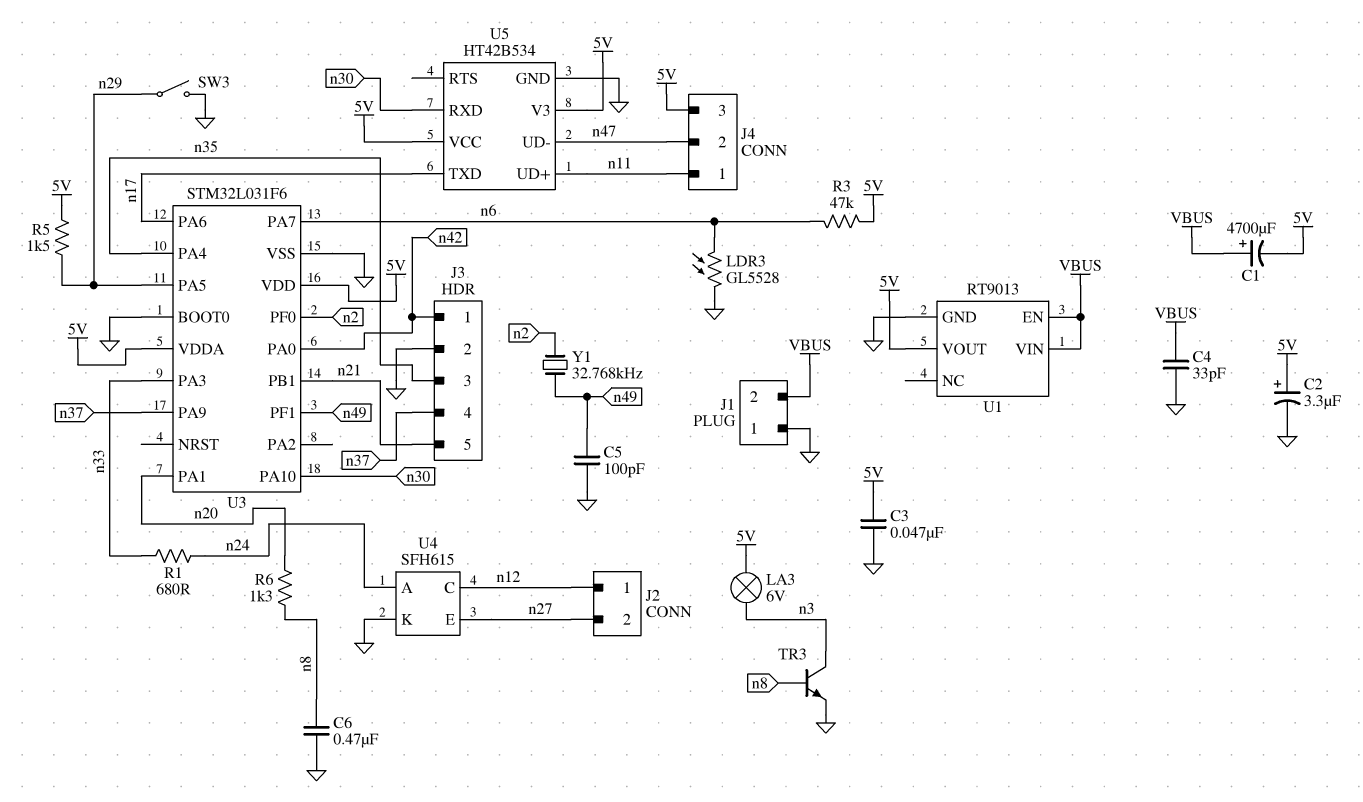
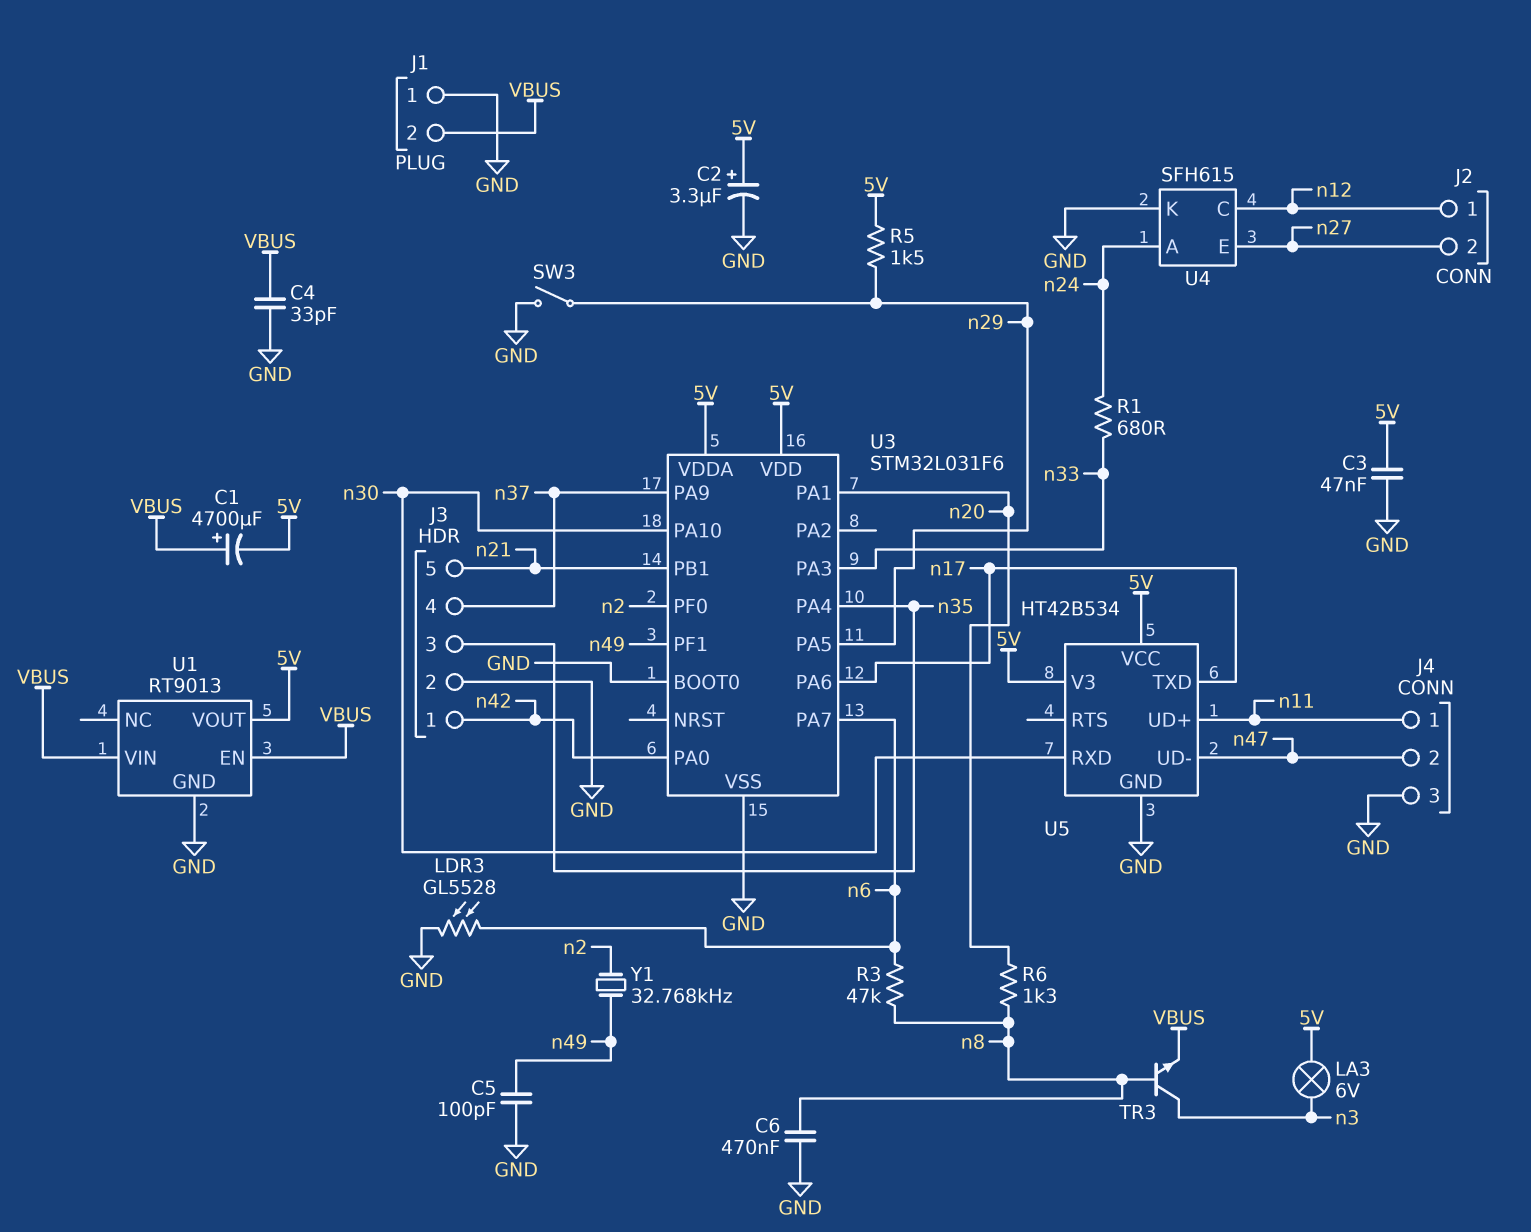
J4 pin 3: 5V -> GND
R3: 47k (5V, n6) -> 47k (n6, n8)
TR3: NPN (B n8, C n3, E GND) -> NPN (B n8, C n3, E VBUS)

